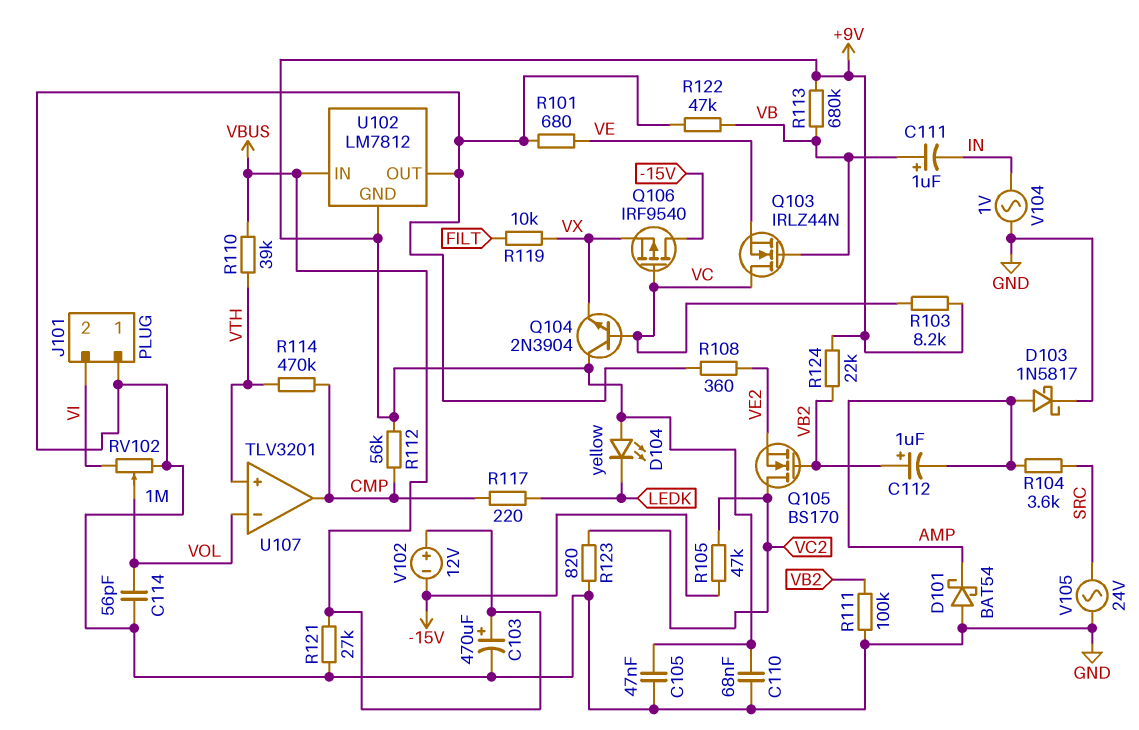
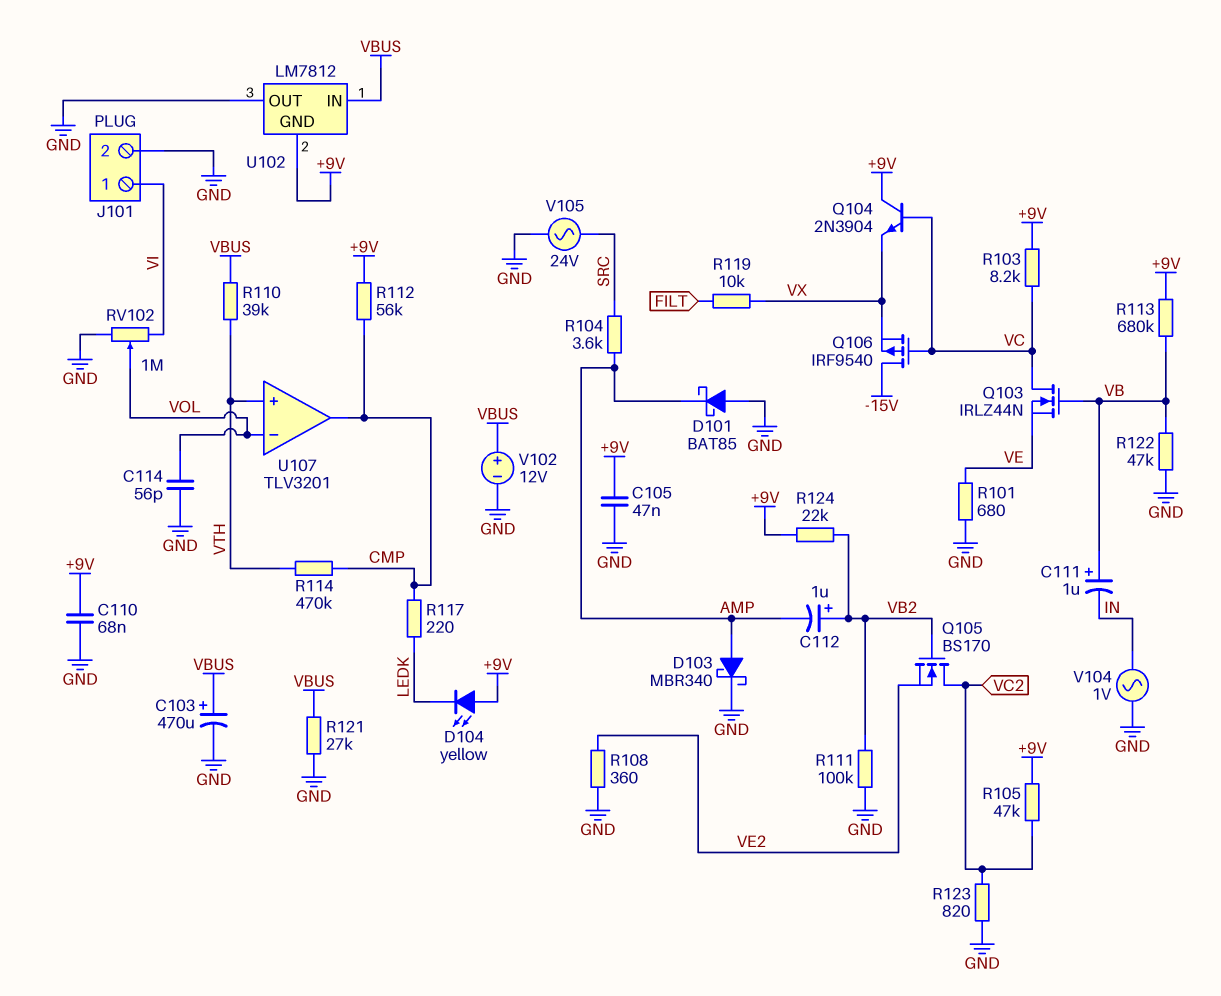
D101: schottky BAT54 (A GND, K AMP) -> schottky BAT85 (A GND, K AMP)
D103: schottky 1N5817 (A AMP, K GND) -> schottky MBR340 (A AMP, K GND)
J101 pin 1: GND -> VI
J101 pin 2: VI -> GND
R105: 47k (-15V, VC2) -> 47k (+9V, VC2)
V102: 12V (plus VBUS, minus -15V) -> 12V (plus VBUS, minus GND)

